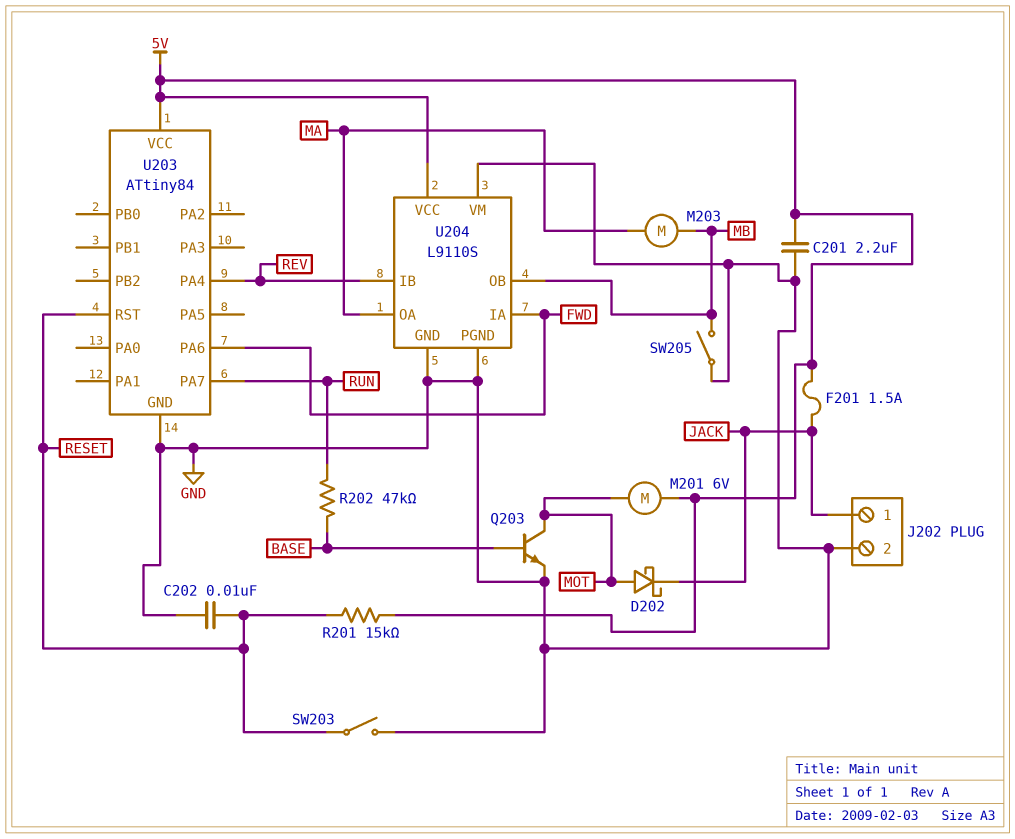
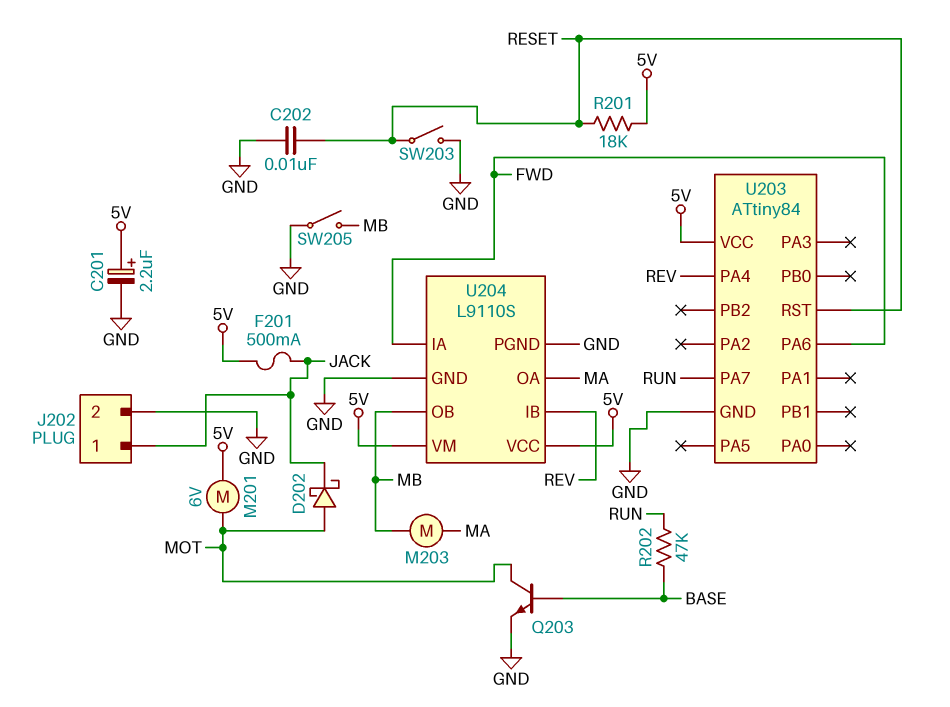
C201: 2.2uF (5V, GND) -> 2.2uF (plus 5V, minus GND)
F201: 1.5A (5V, JACK) -> 500mA (5V, JACK)
R201: 15k (5V, RESET) -> 18k (5V, RESET)
U204 pin VM: GND -> 5V

